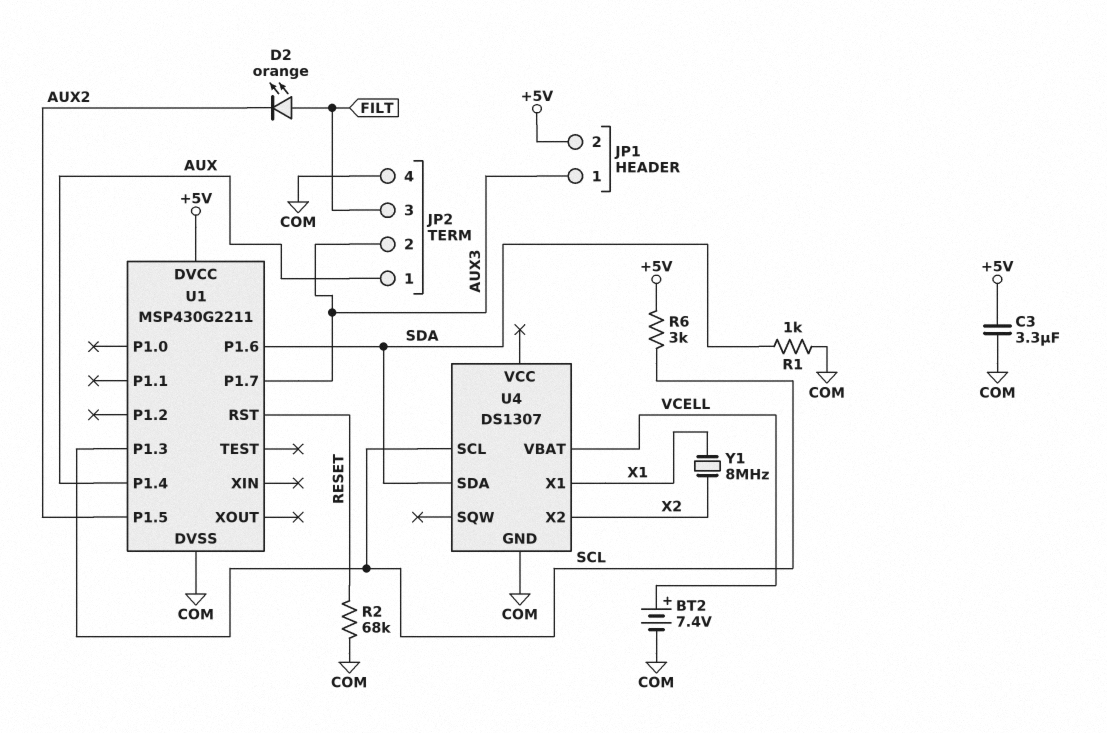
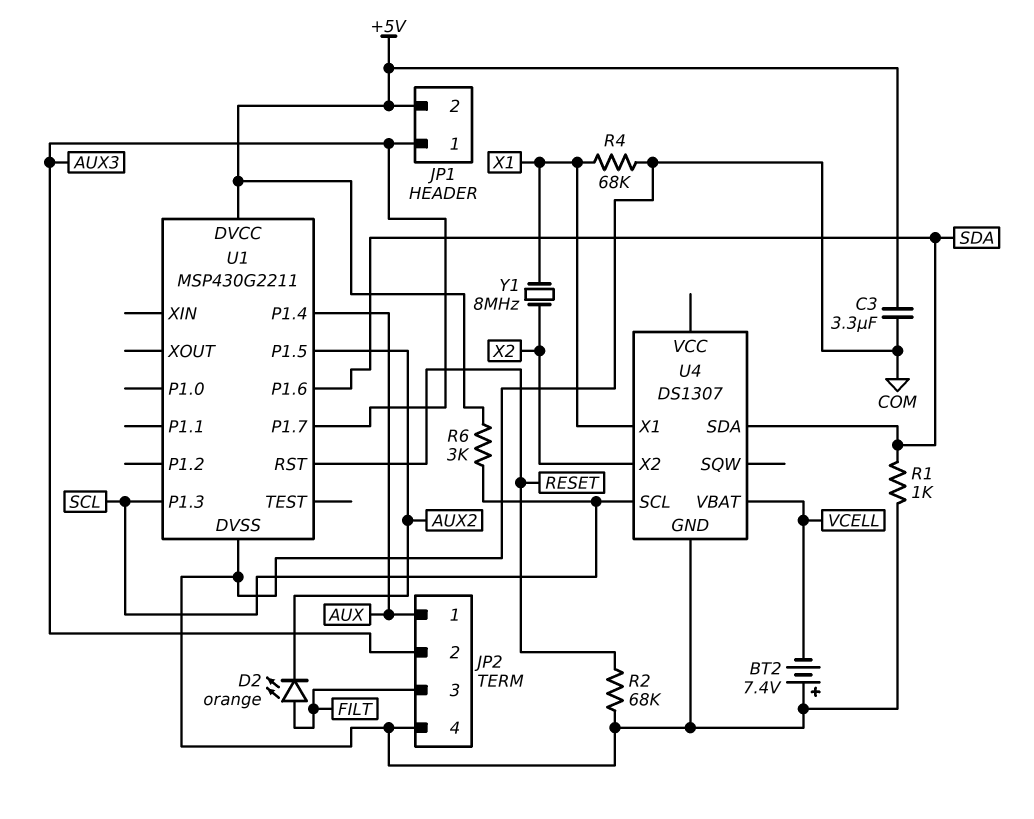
BT2: 7.4V (plus VCELL, minus COM) -> 7.4V (plus COM, minus VCELL)
R4: none -> 68k (COM, X1)

